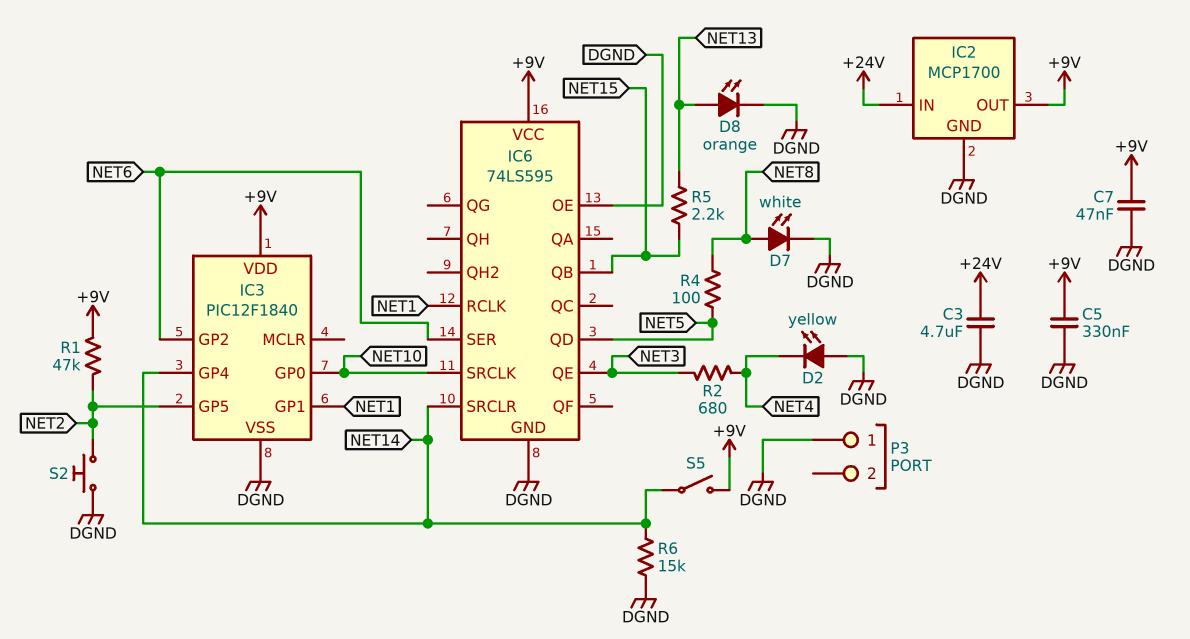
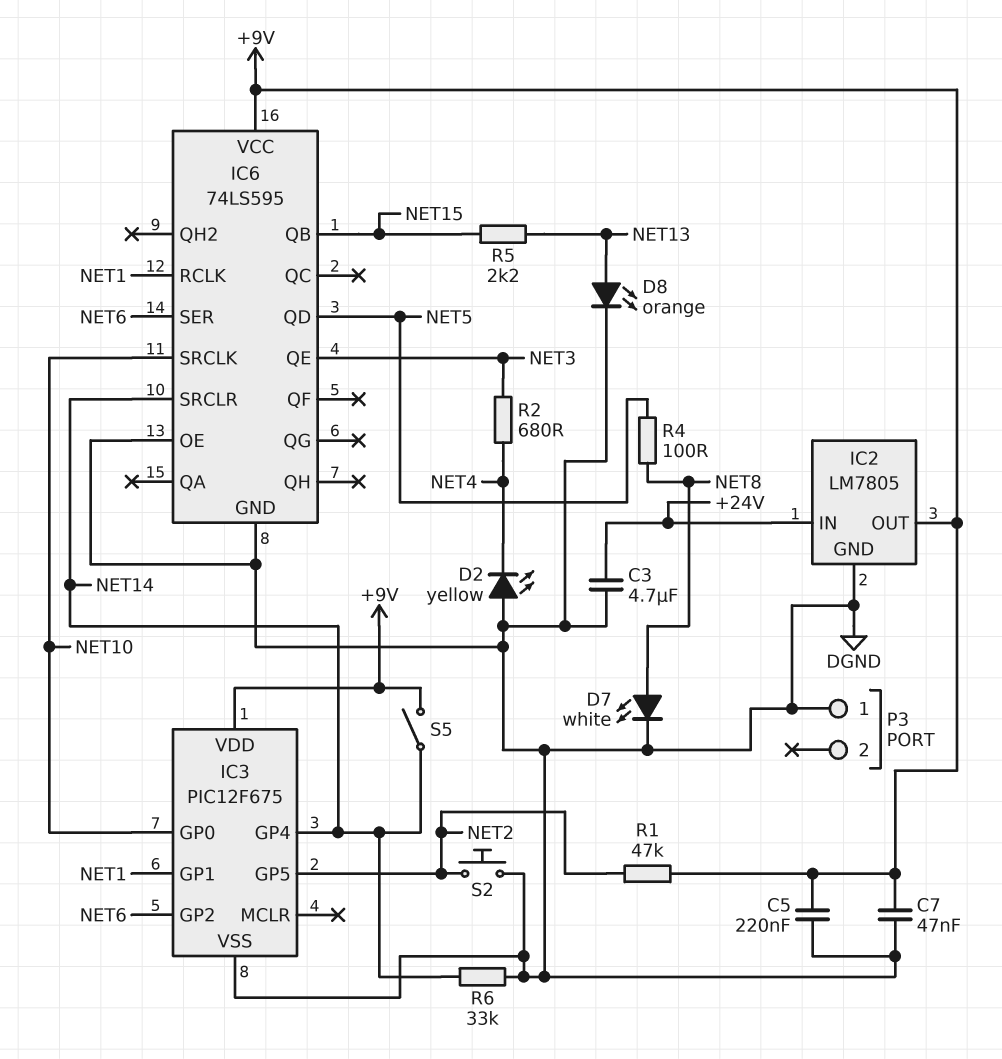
C5: 330nF (+9V, DGND) -> 220nF (+9V, DGND)
IC2: MCP1700 -> LM7805
IC3: PIC12F1840 -> PIC12F675
R6: 15k (DGND, NET14) -> 33k (DGND, NET14)

